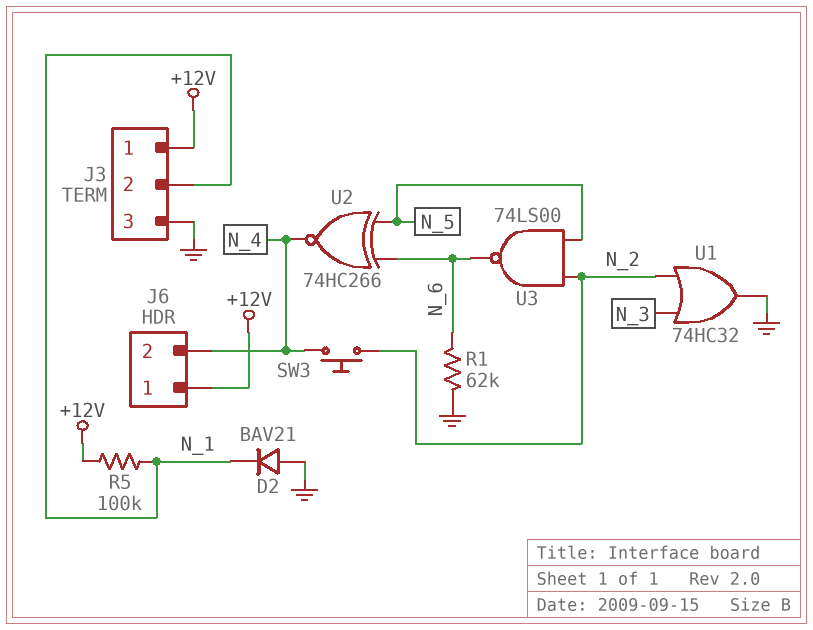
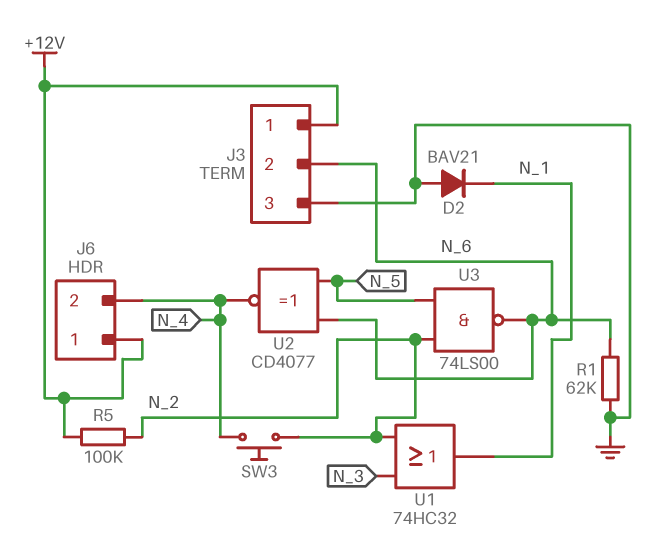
J3 pin 2: N_1 -> N_6
R5: 100k (+12V, N_1) -> 100k (+12V, N_2)
U1: OR 74HC32 (in N_2, in N_3, out GND) -> OR 74HC32 (in N_2, in N_3, out N_1)
U2: XNOR 74HC266 (in N_5, in N_6, out N_4) -> XNOR CD4077 (in N_5, in N_6, out N_4)

